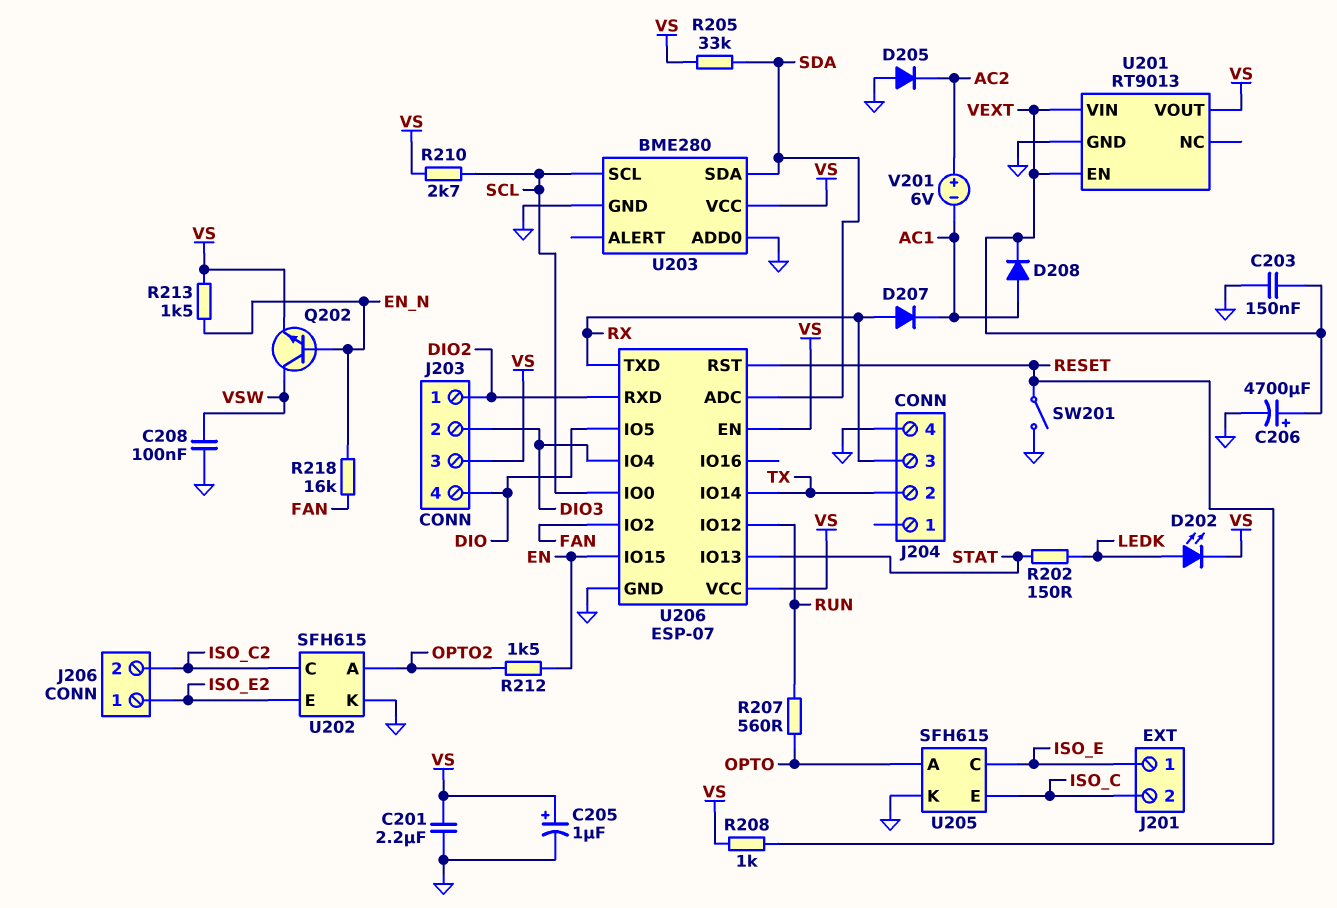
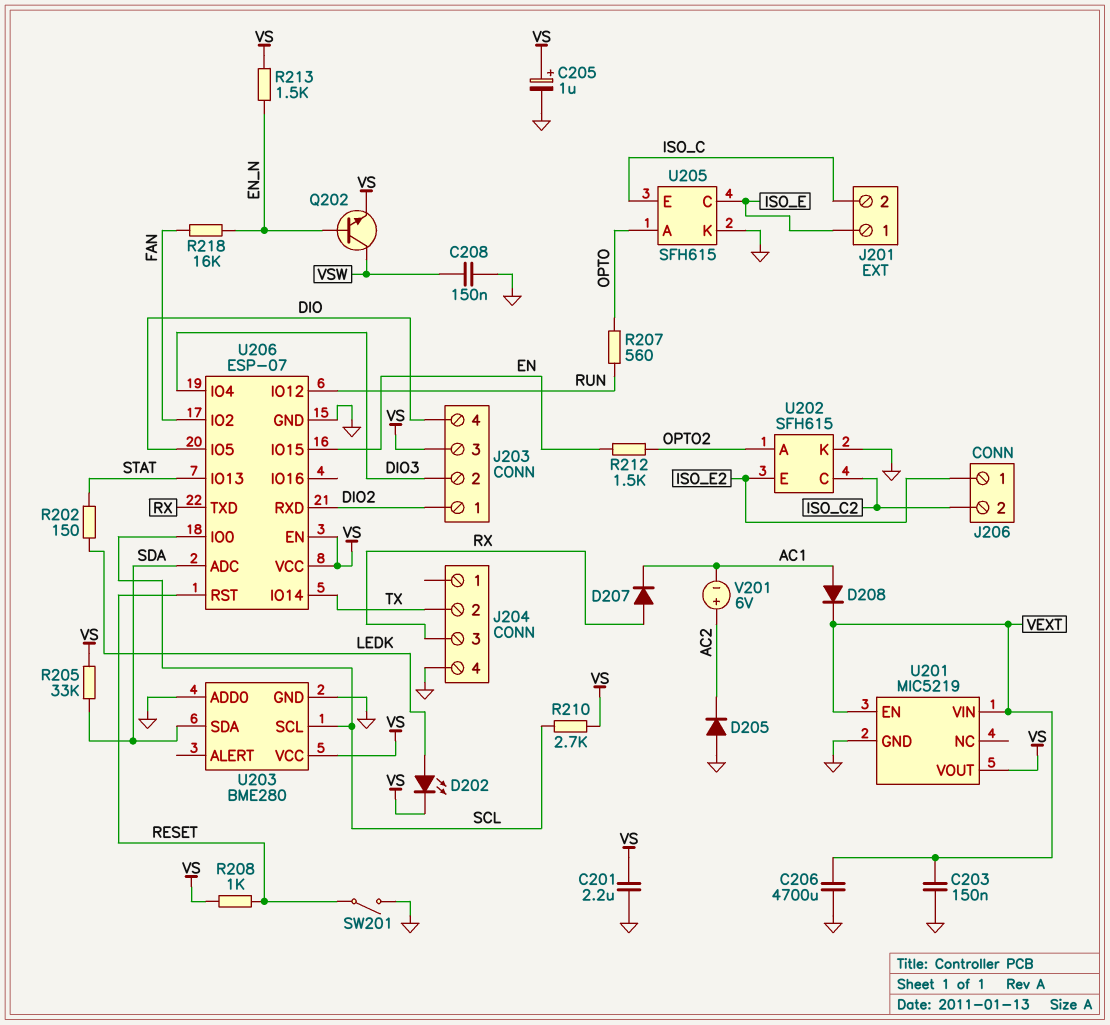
C206: 4700uF (plus VEXT, minus GND) -> 4700uF (GND, VEXT)
C208: 100nF (GND, VSW) -> 150nF (GND, VSW)
U201: RT9013 -> MIC5219

